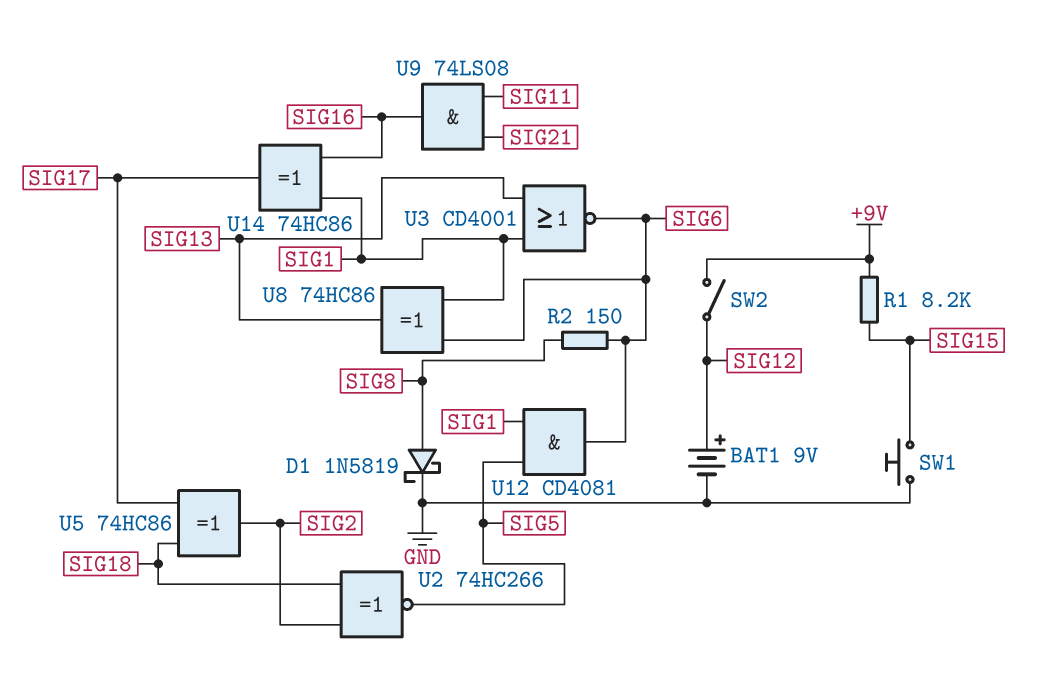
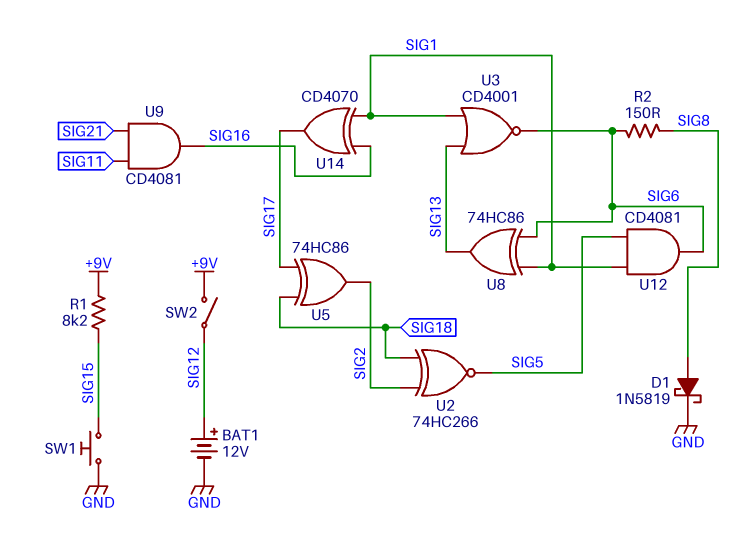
BAT1: 9V (plus SIG12, minus GND) -> 12V (plus SIG12, minus GND)
U9: AND 74LS08 (in SIG11, in SIG21, out SIG16) -> AND CD4081 (in SIG11, in SIG21, out SIG16)
U14: XOR 74HC86 (in SIG1, in SIG16, out SIG17) -> XOR CD4070 (in SIG1, in SIG16, out SIG17)

